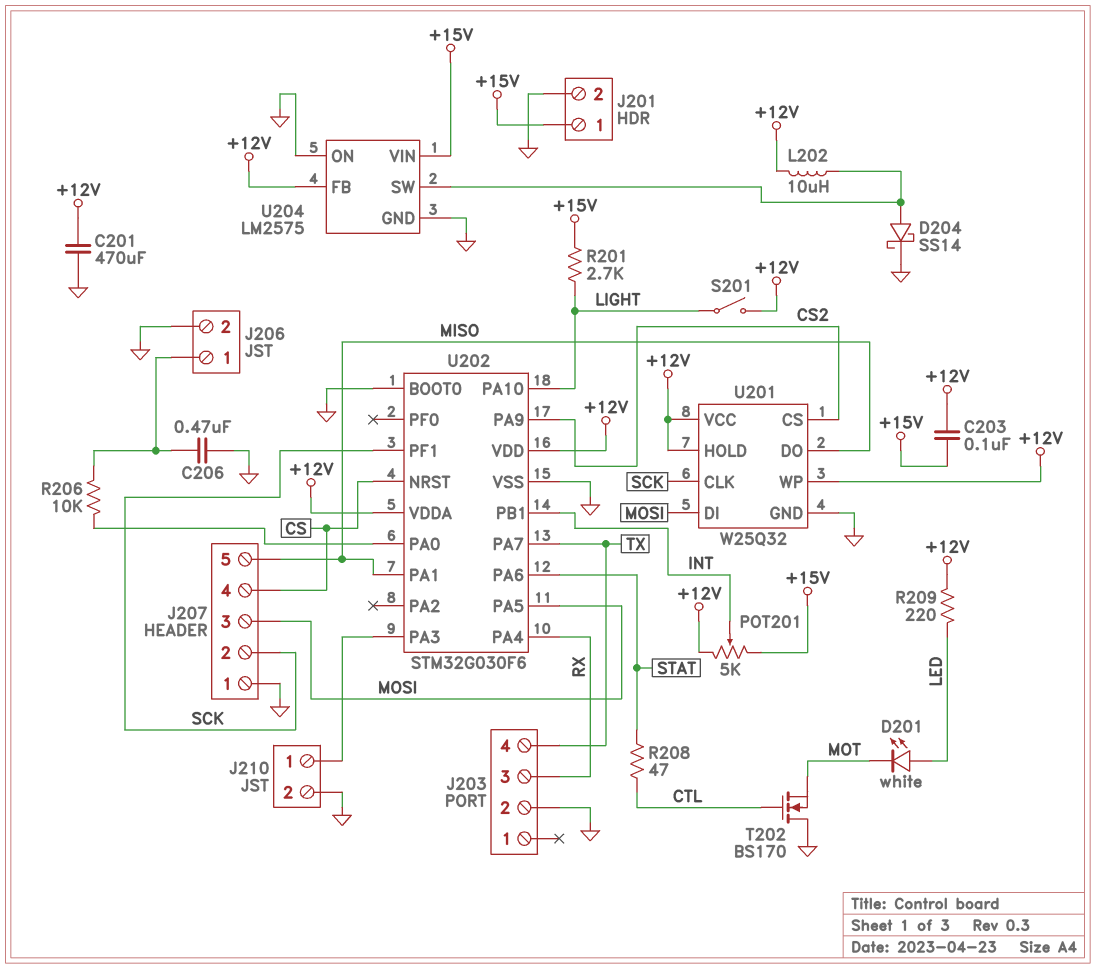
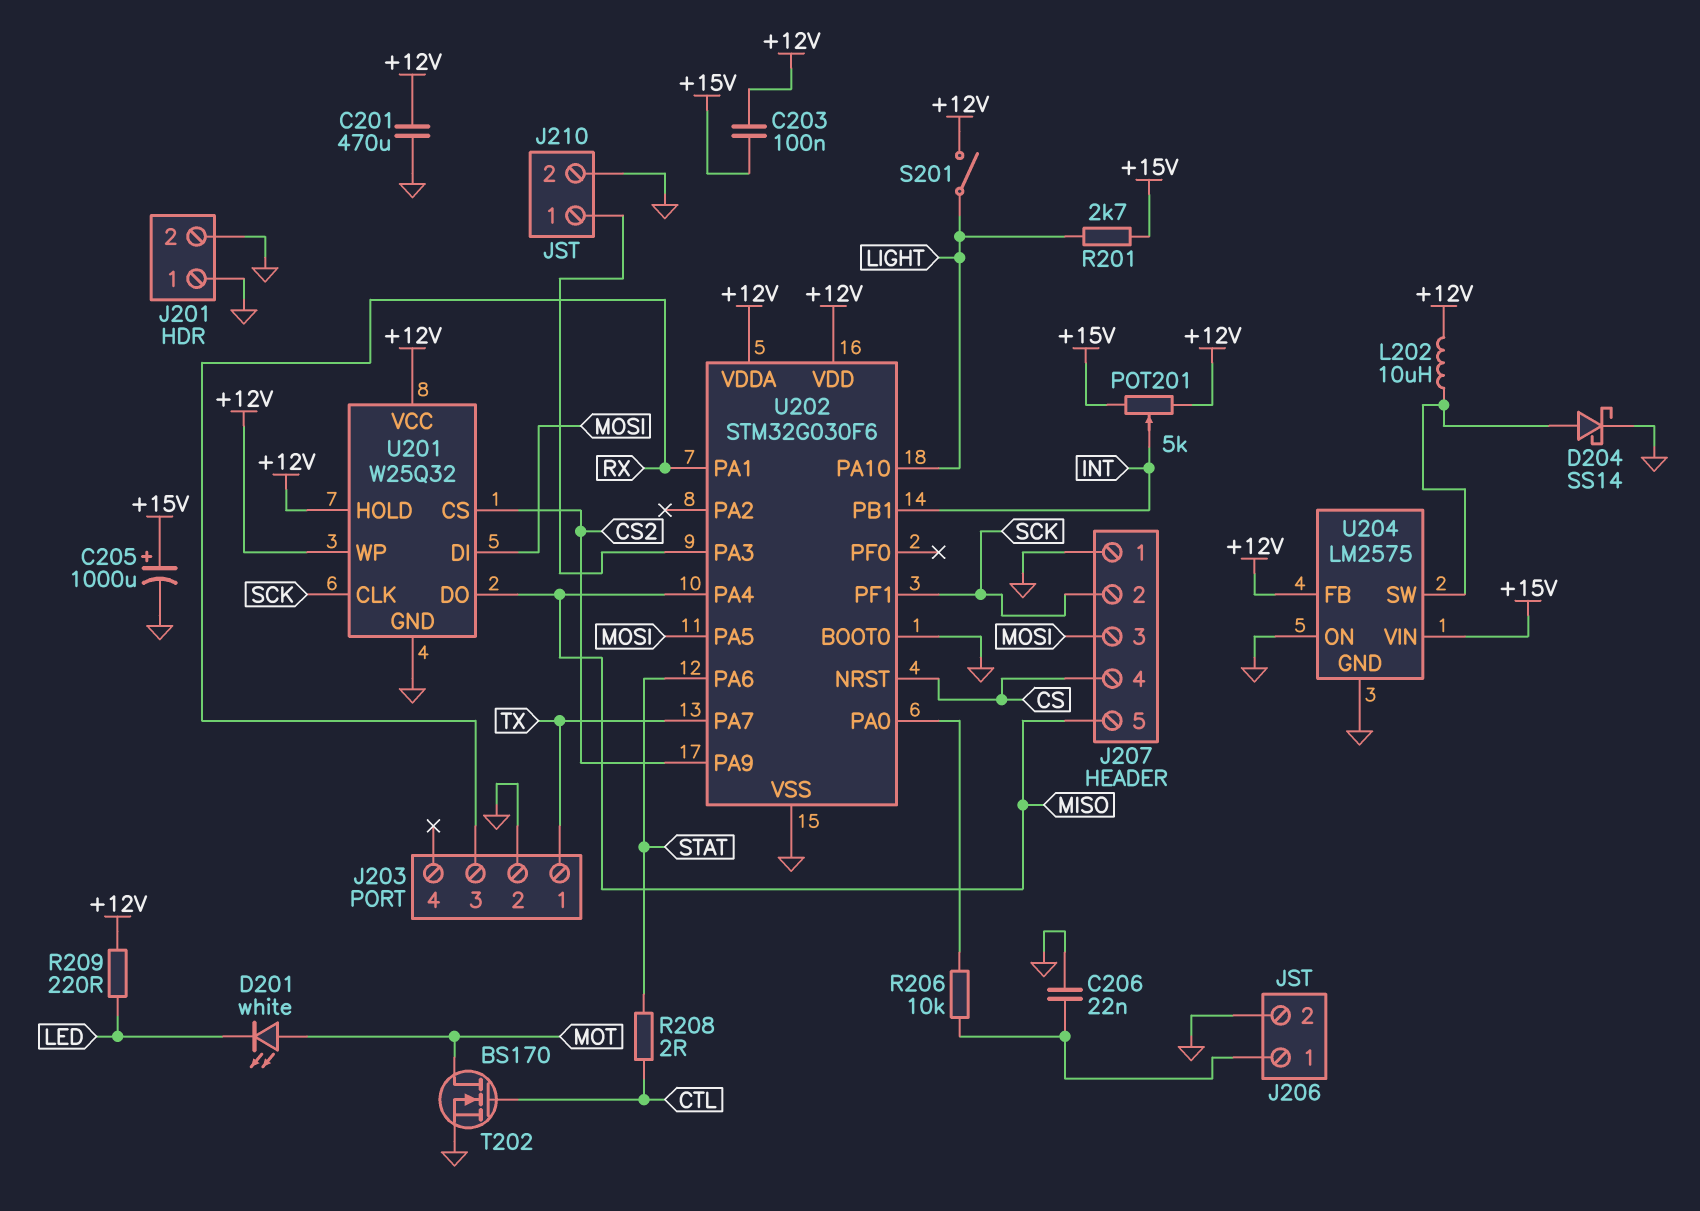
C205: none -> 1000uF (plus +15V, minus GND)
C206: 470nF (GND, J206/1) -> 22nF (GND, J206/1)
D201: LED white (A LED, K MOT) -> LED white (A MOT, K LED)
J201 pin 1: +15V -> GND
J203 pin 1: none -> TX
J203 pin 4: TX -> none
R208: 47 (CTL, STAT) -> 2 (CTL, STAT)
T202: NMOS BS170 (G CTL, D GND, S MOT) -> NMOS BS170 (G CTL, D MOT, S GND)
U202 pin PA1: MISO -> RX
U202 pin PA4: RX -> MISO

